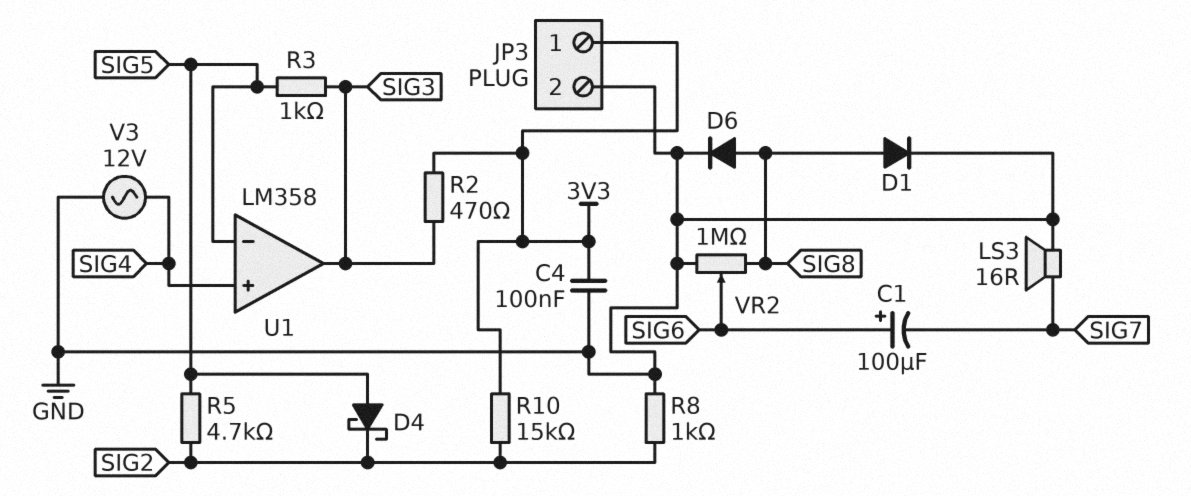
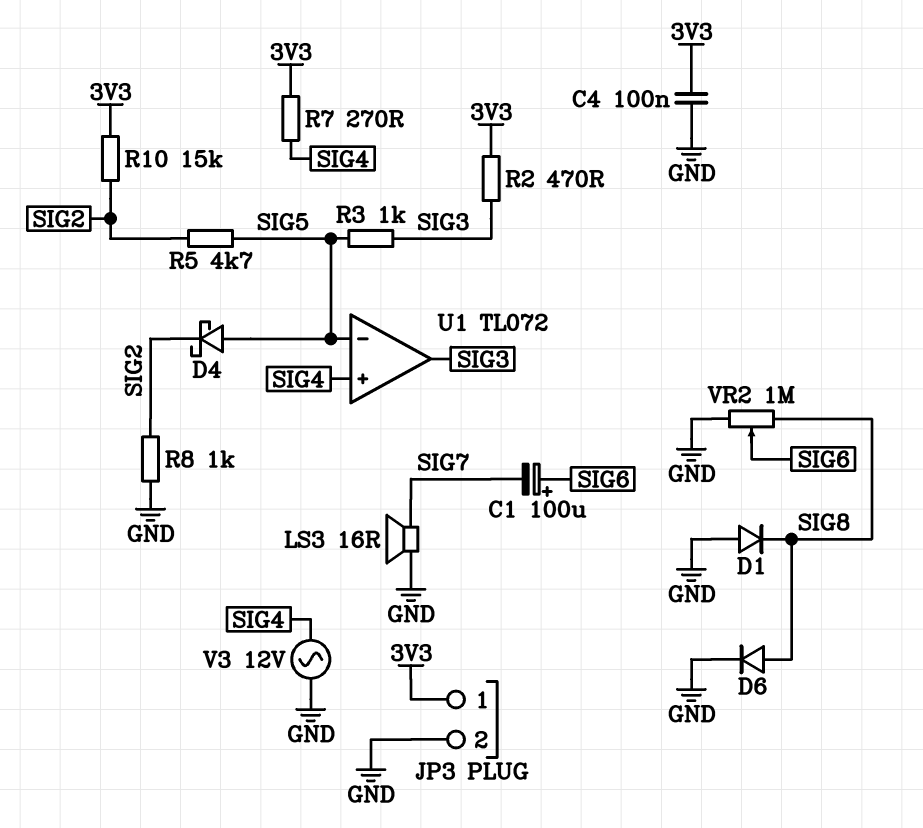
D1: diode (A SIG8, K GND) -> diode (A GND, K SIG8)
R7: none -> 270 (3V3, SIG4)
U1: LM358 -> TL072

